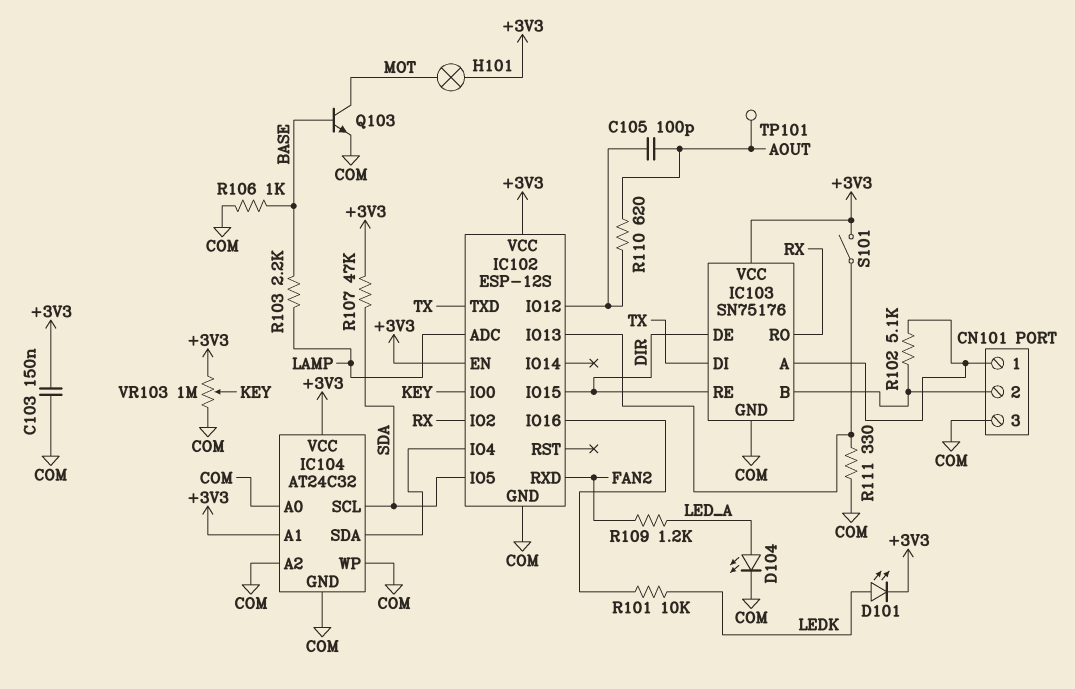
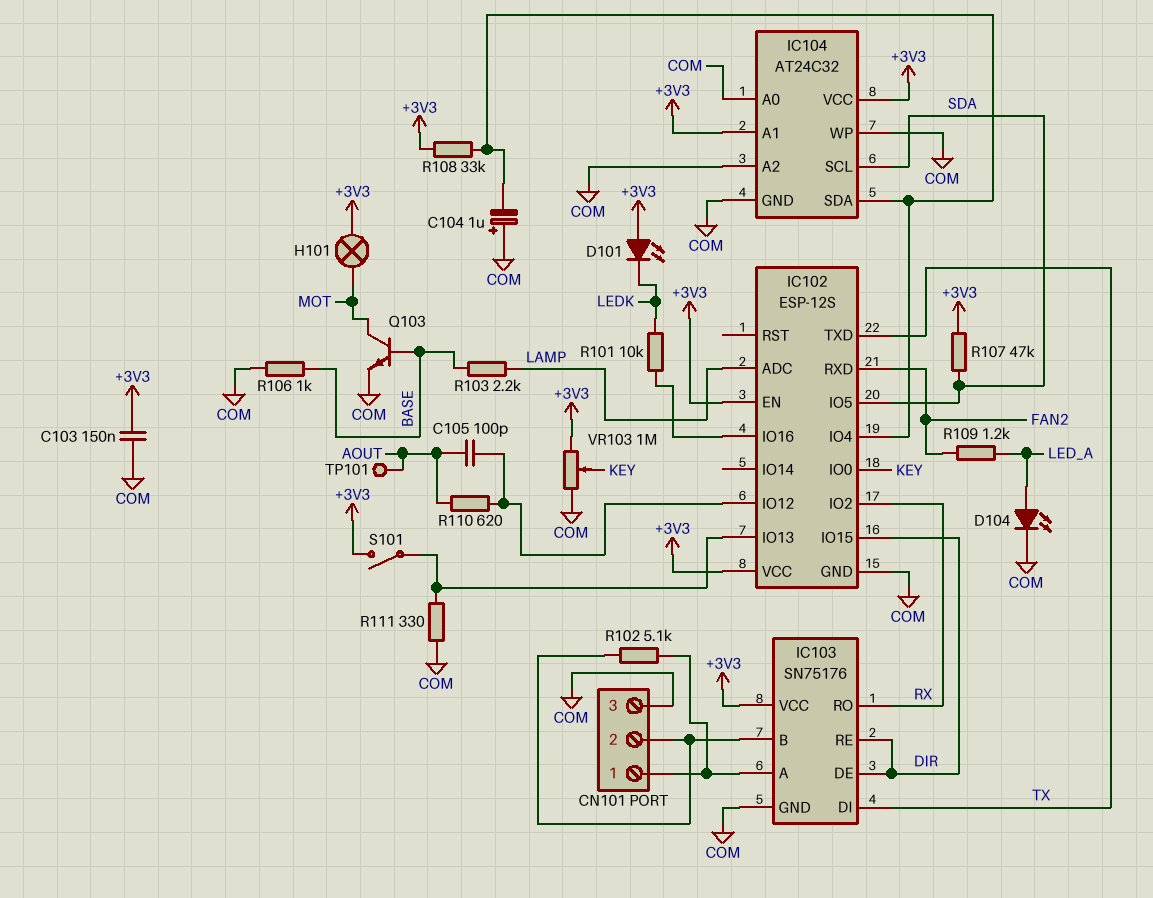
C104: none -> 1uF (plus COM, minus IC102/IO4)
D101: LED (A LEDK, K +3V3) -> LED (A +3V3, K LEDK)
R108: none -> 33k (+3V3, IC102/IO4)

